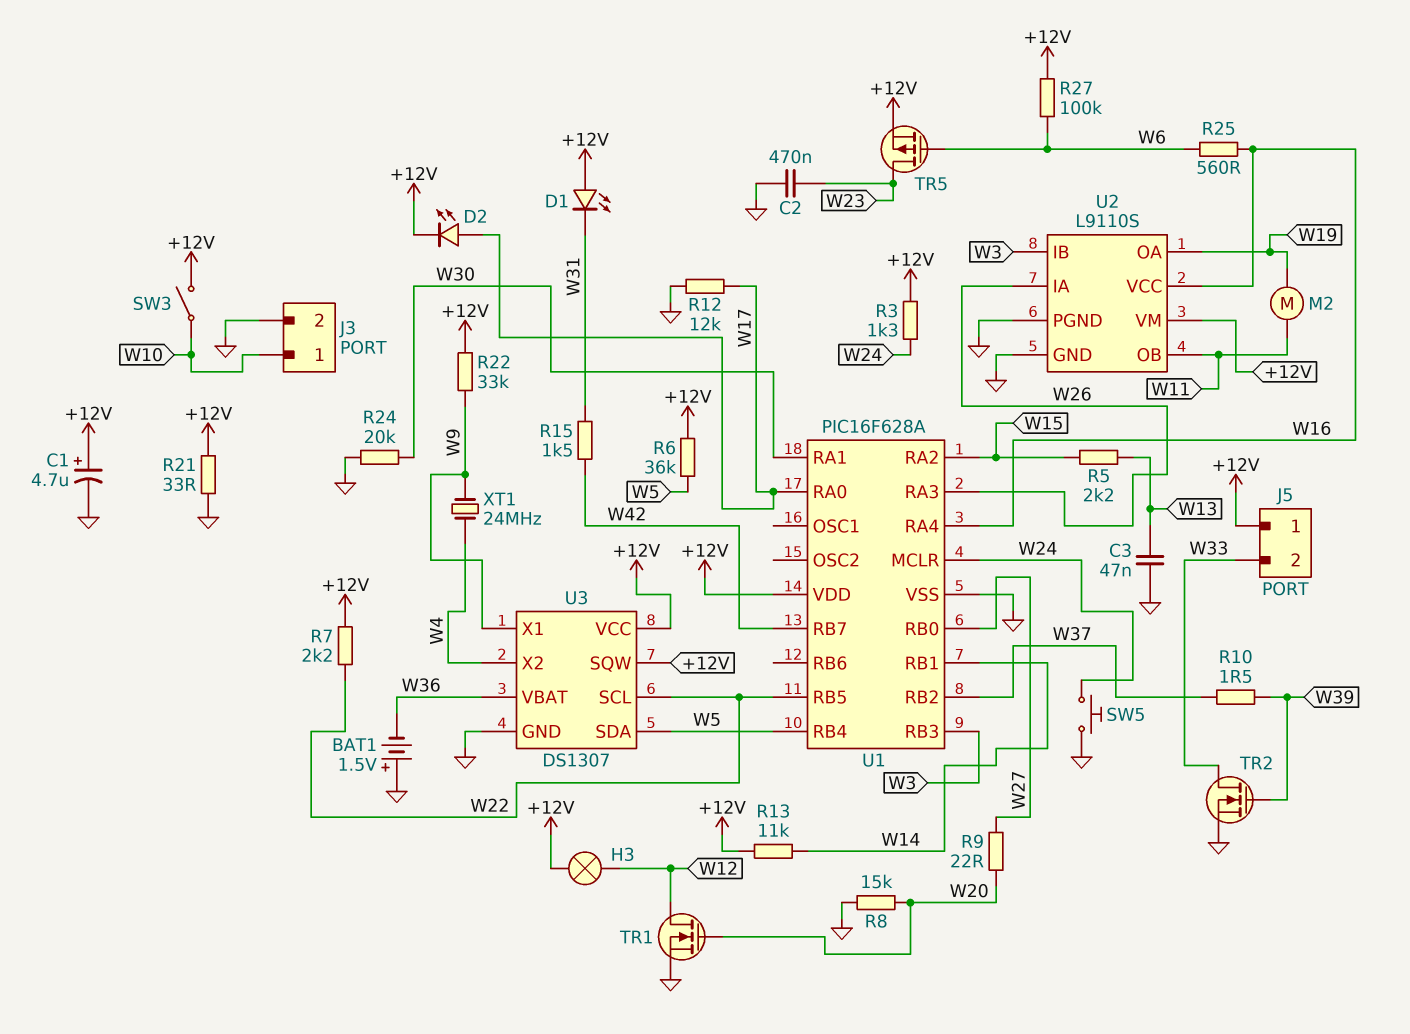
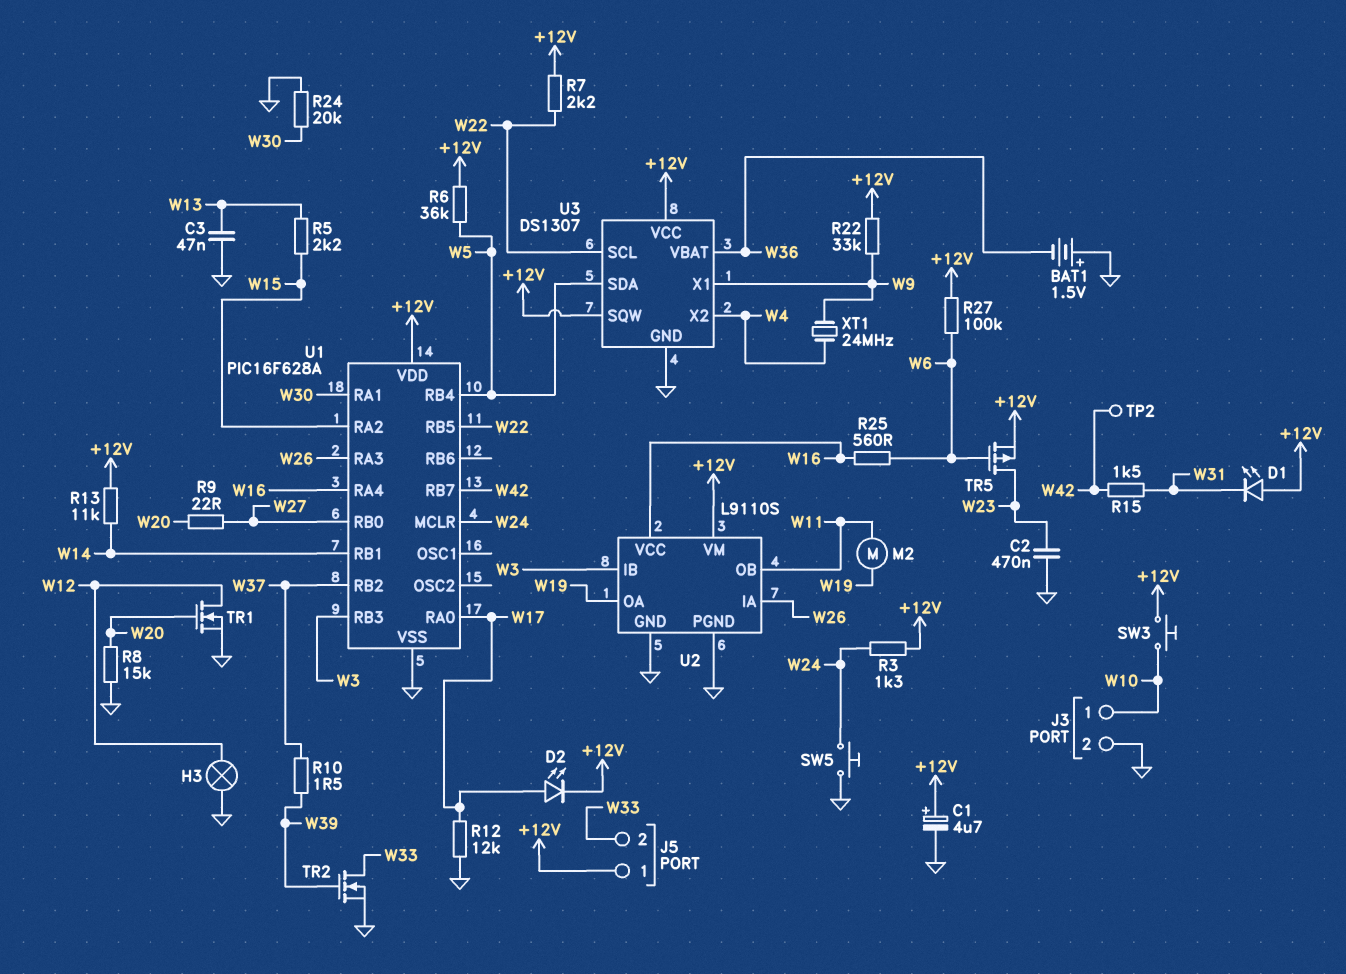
H3: lamp (+12V, W12) -> lamp (GND, W12)
R21: 33 (+12V, GND) -> none
SW3: switch (+12V, W10) -> button (+12V, W10)
TP2: none -> test point (W42)

